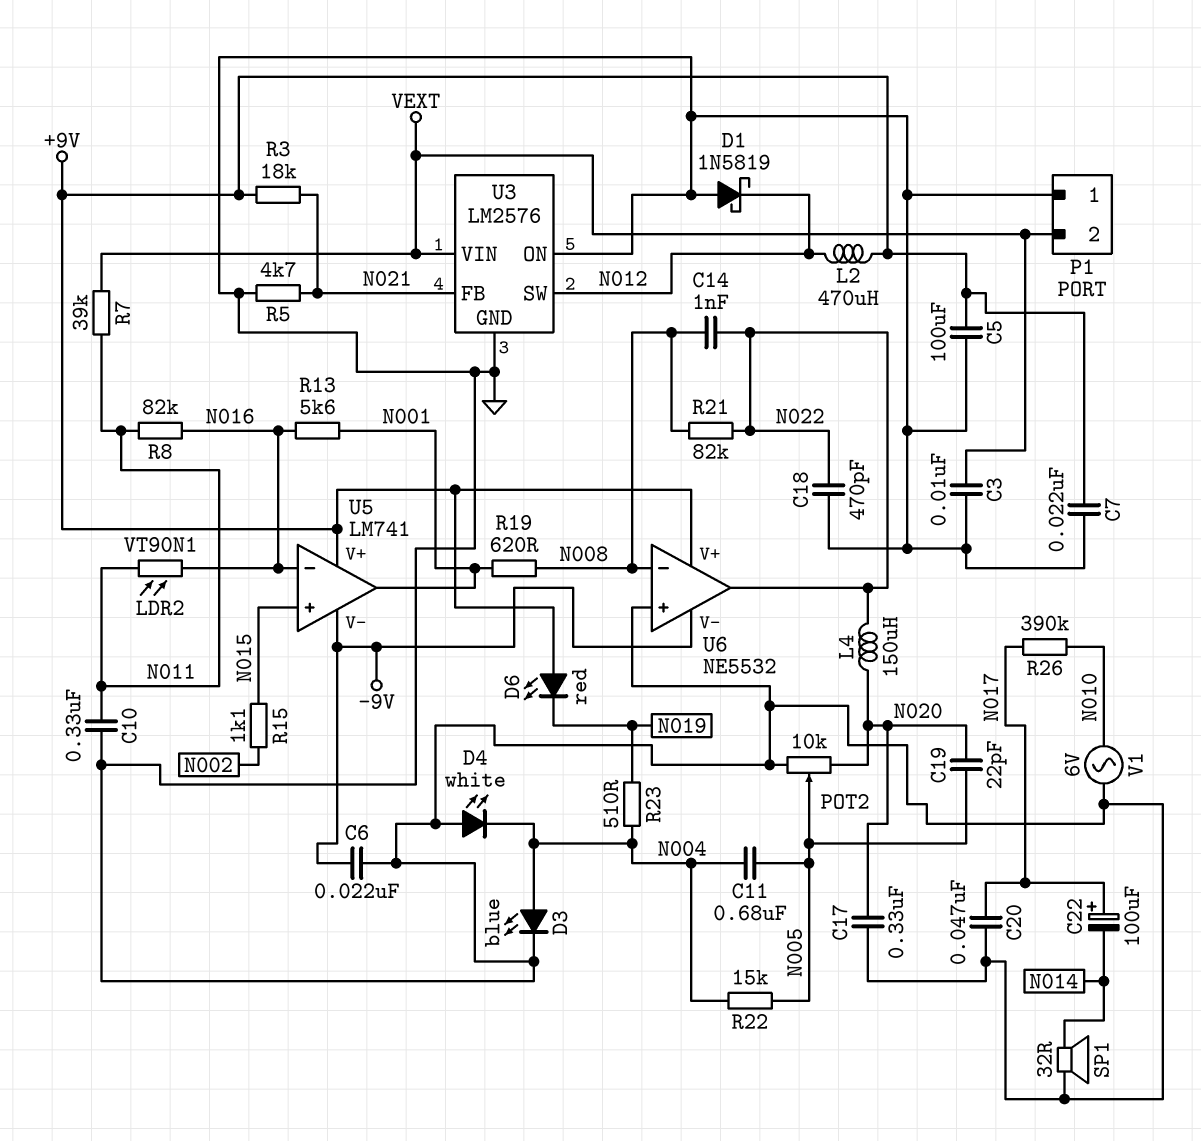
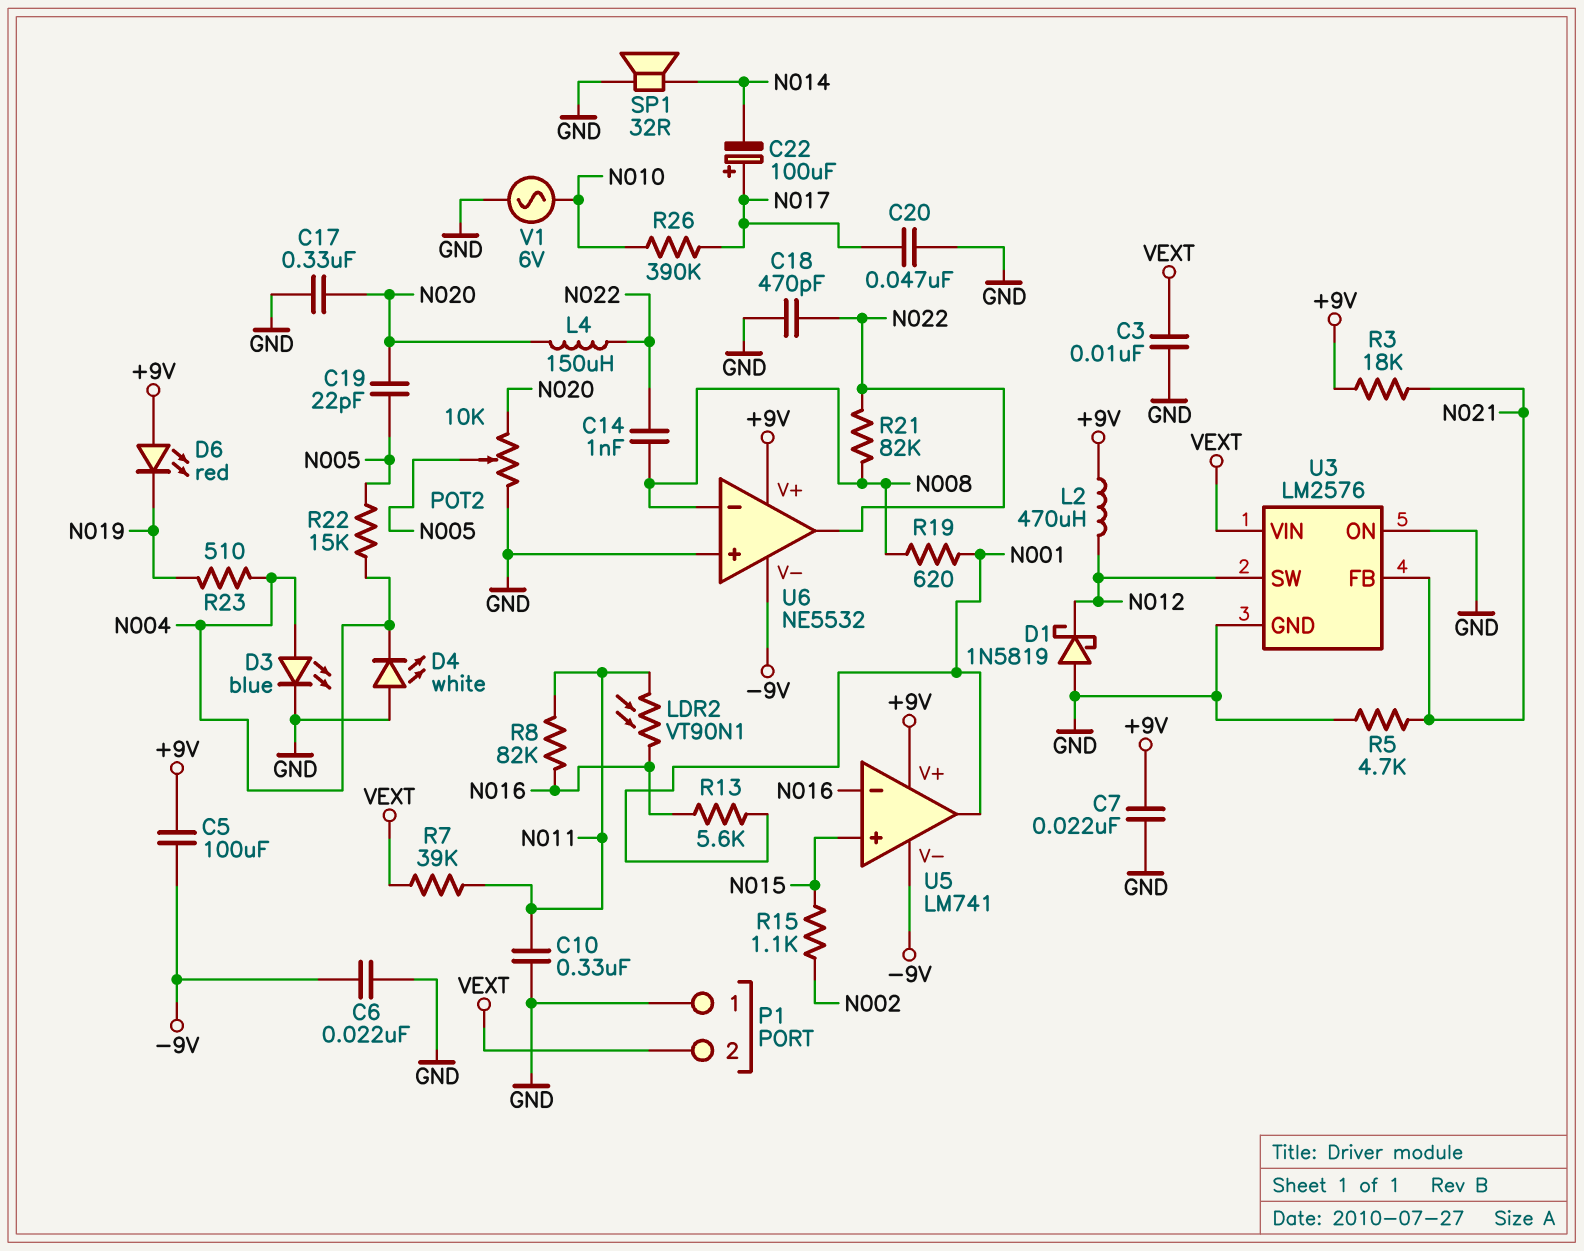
C5: 100uF (+9V, GND) -> 100uF (+9V, -9V)
C11: 680nF (N004, N005) -> none

